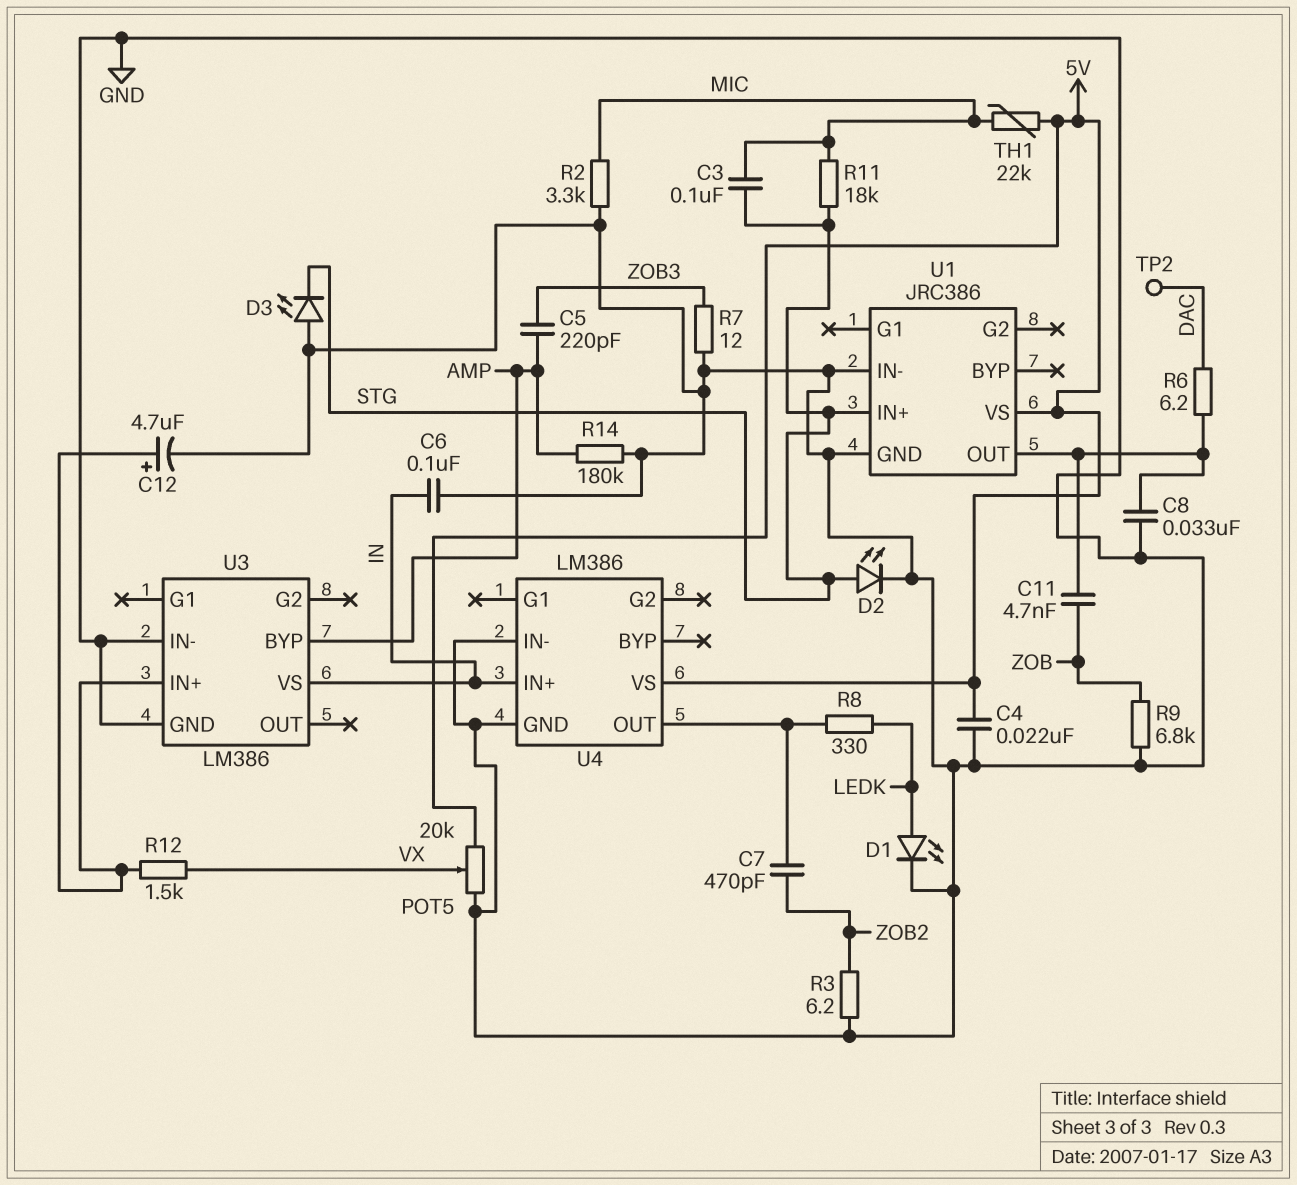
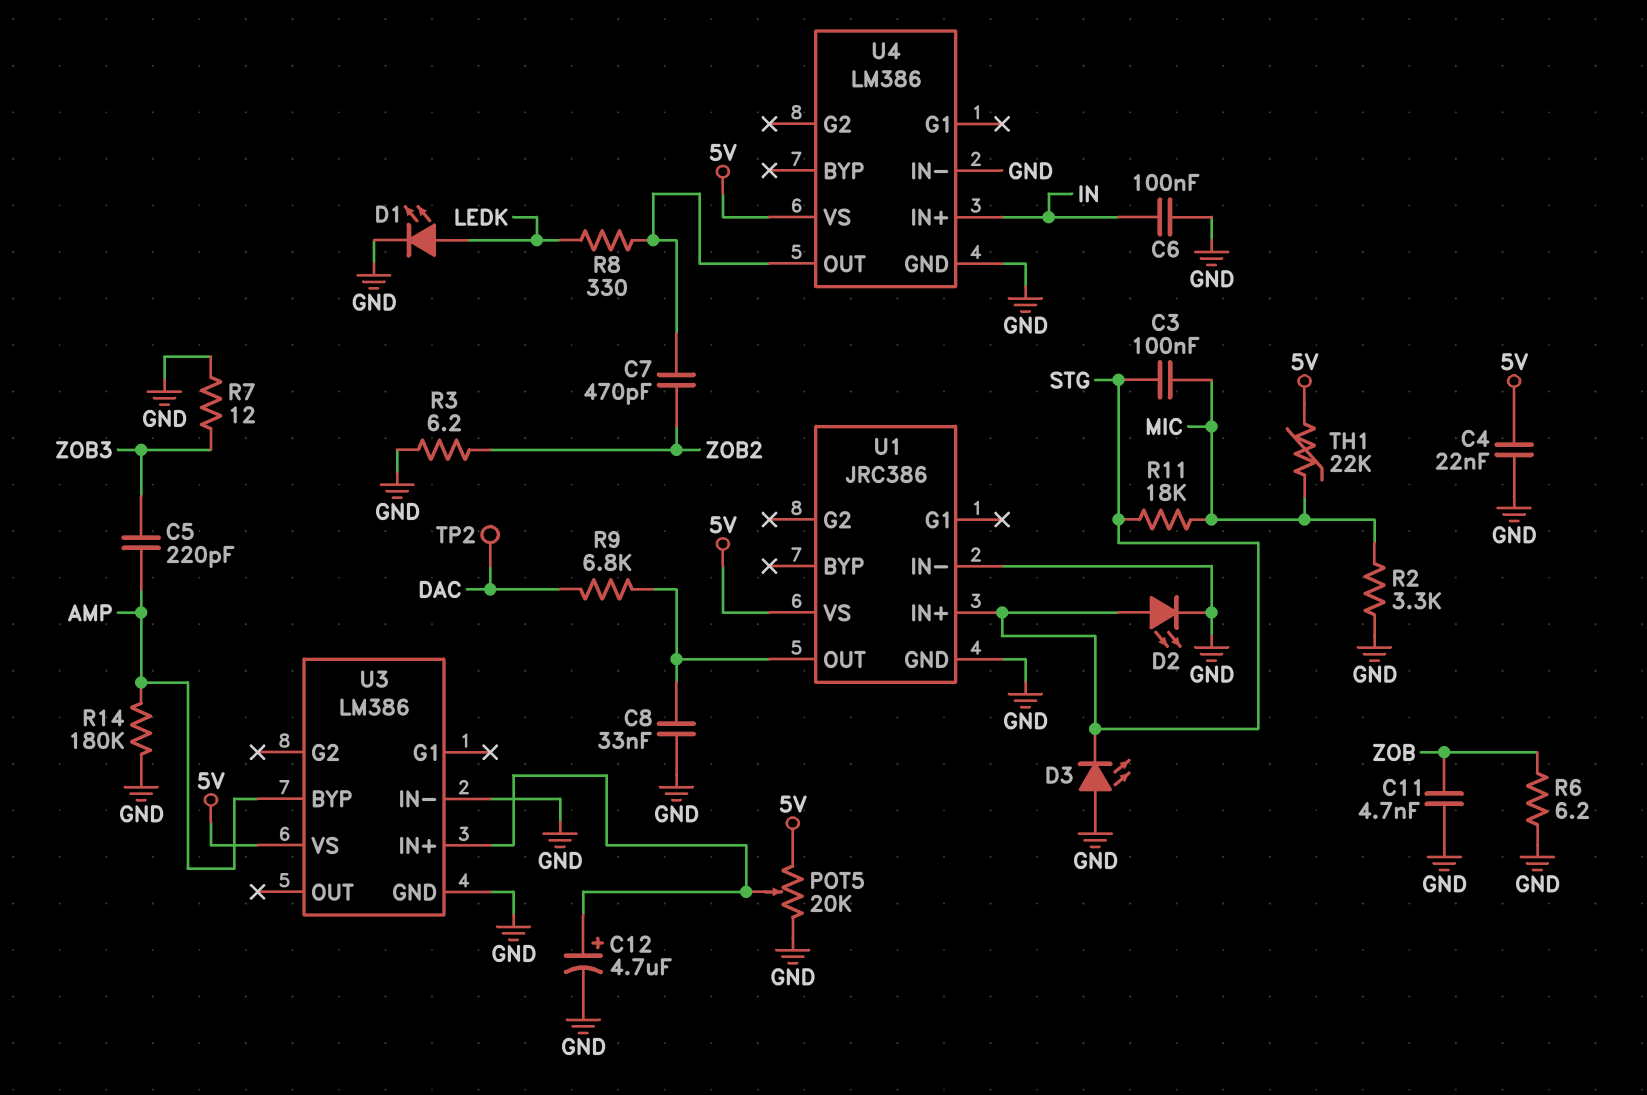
C11: 4.7nF (U1/OUT, ZOB) -> 4.7nF (GND, ZOB)
POT5: 20k (5V, GND, wiper VX) -> 20k (5V, GND, wiper U3/IN+)
R6: 6.2 (DAC, U1/OUT) -> 6.2 (GND, ZOB)
R9: 6.8k (GND, ZOB) -> 6.8k (DAC, U1/OUT)
R12: 1.5k (U3/IN+, VX) -> none
U3 pin VS: IN -> 5V

